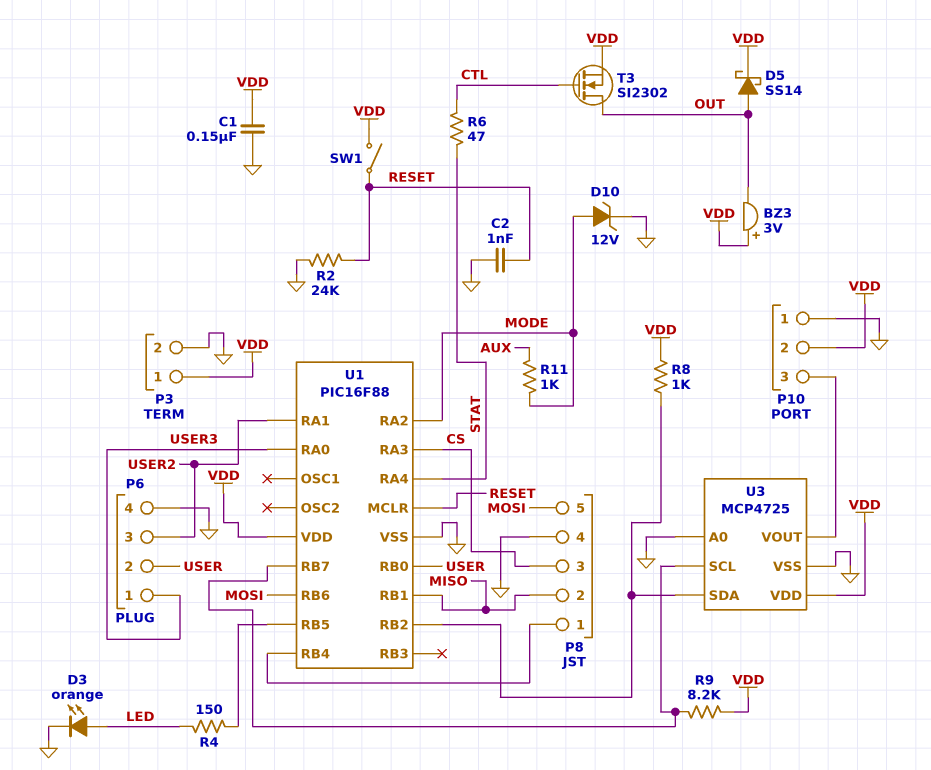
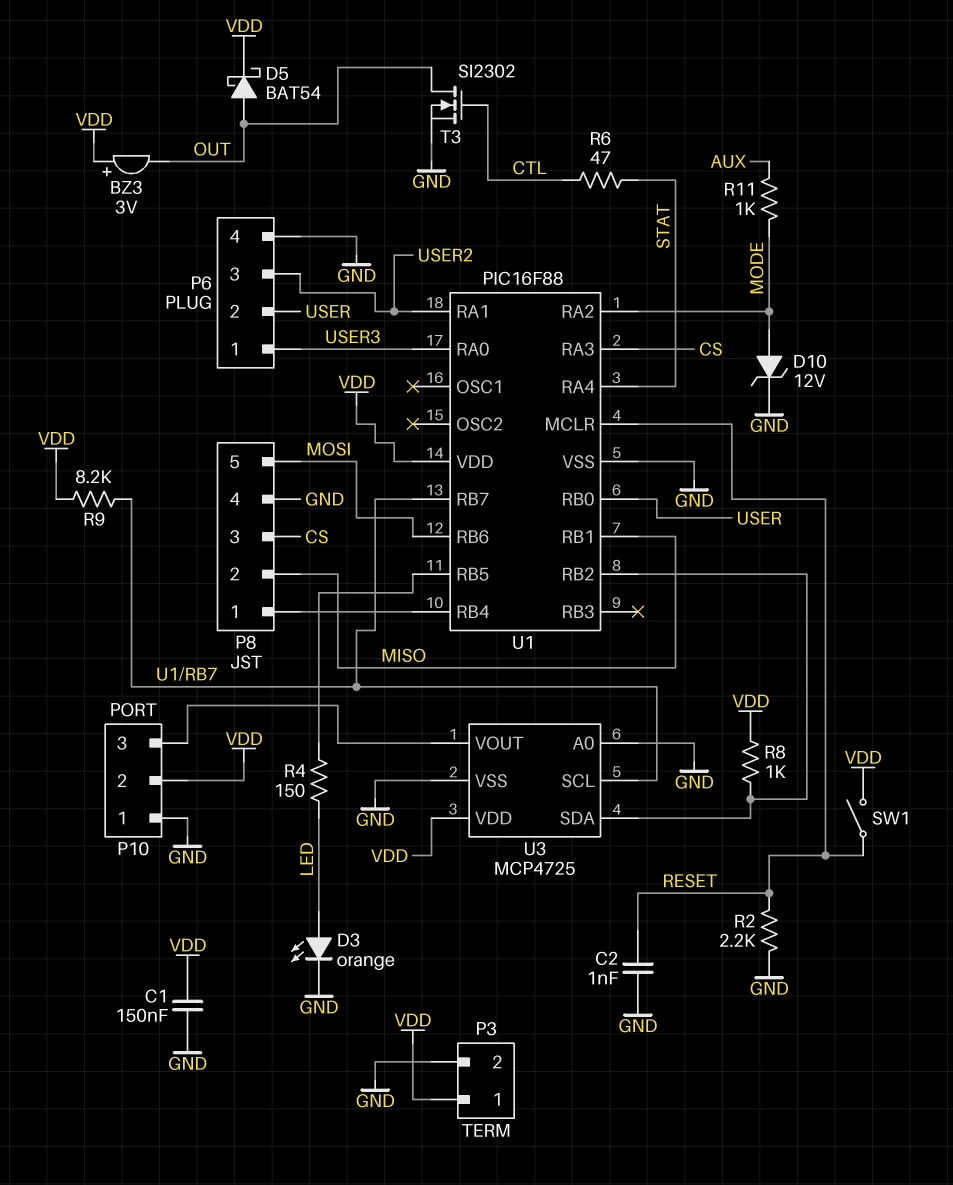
D5: schottky SS14 (A OUT, K VDD) -> schottky BAT54 (A OUT, K VDD)
R2: 24k (GND, RESET) -> 2.2k (GND, RESET)
T3: NMOS SI2302 (G CTL, D OUT, S VDD) -> NMOS SI2302 (G CTL, D OUT, S GND)

